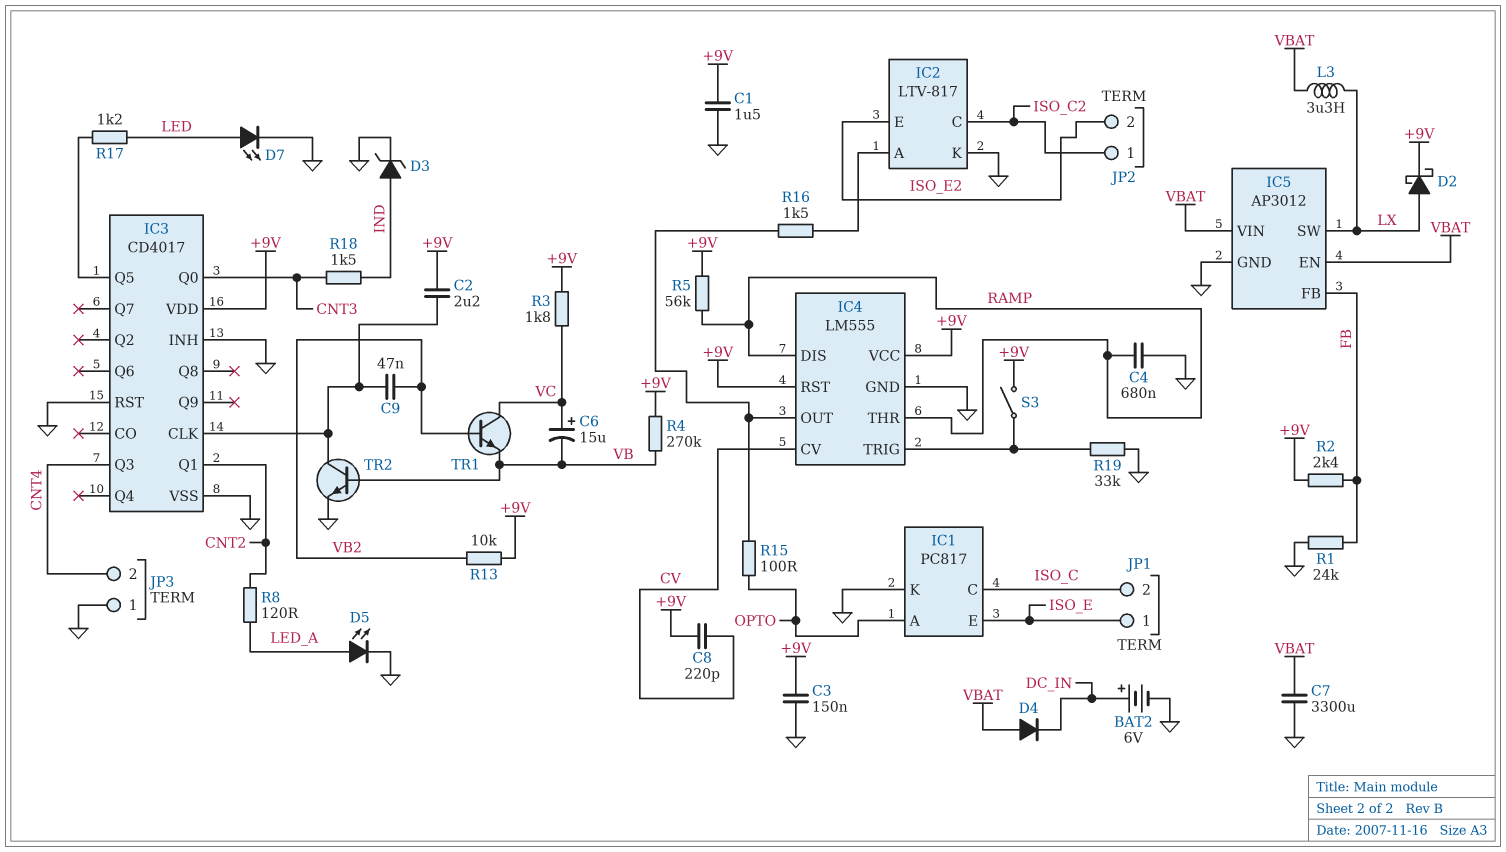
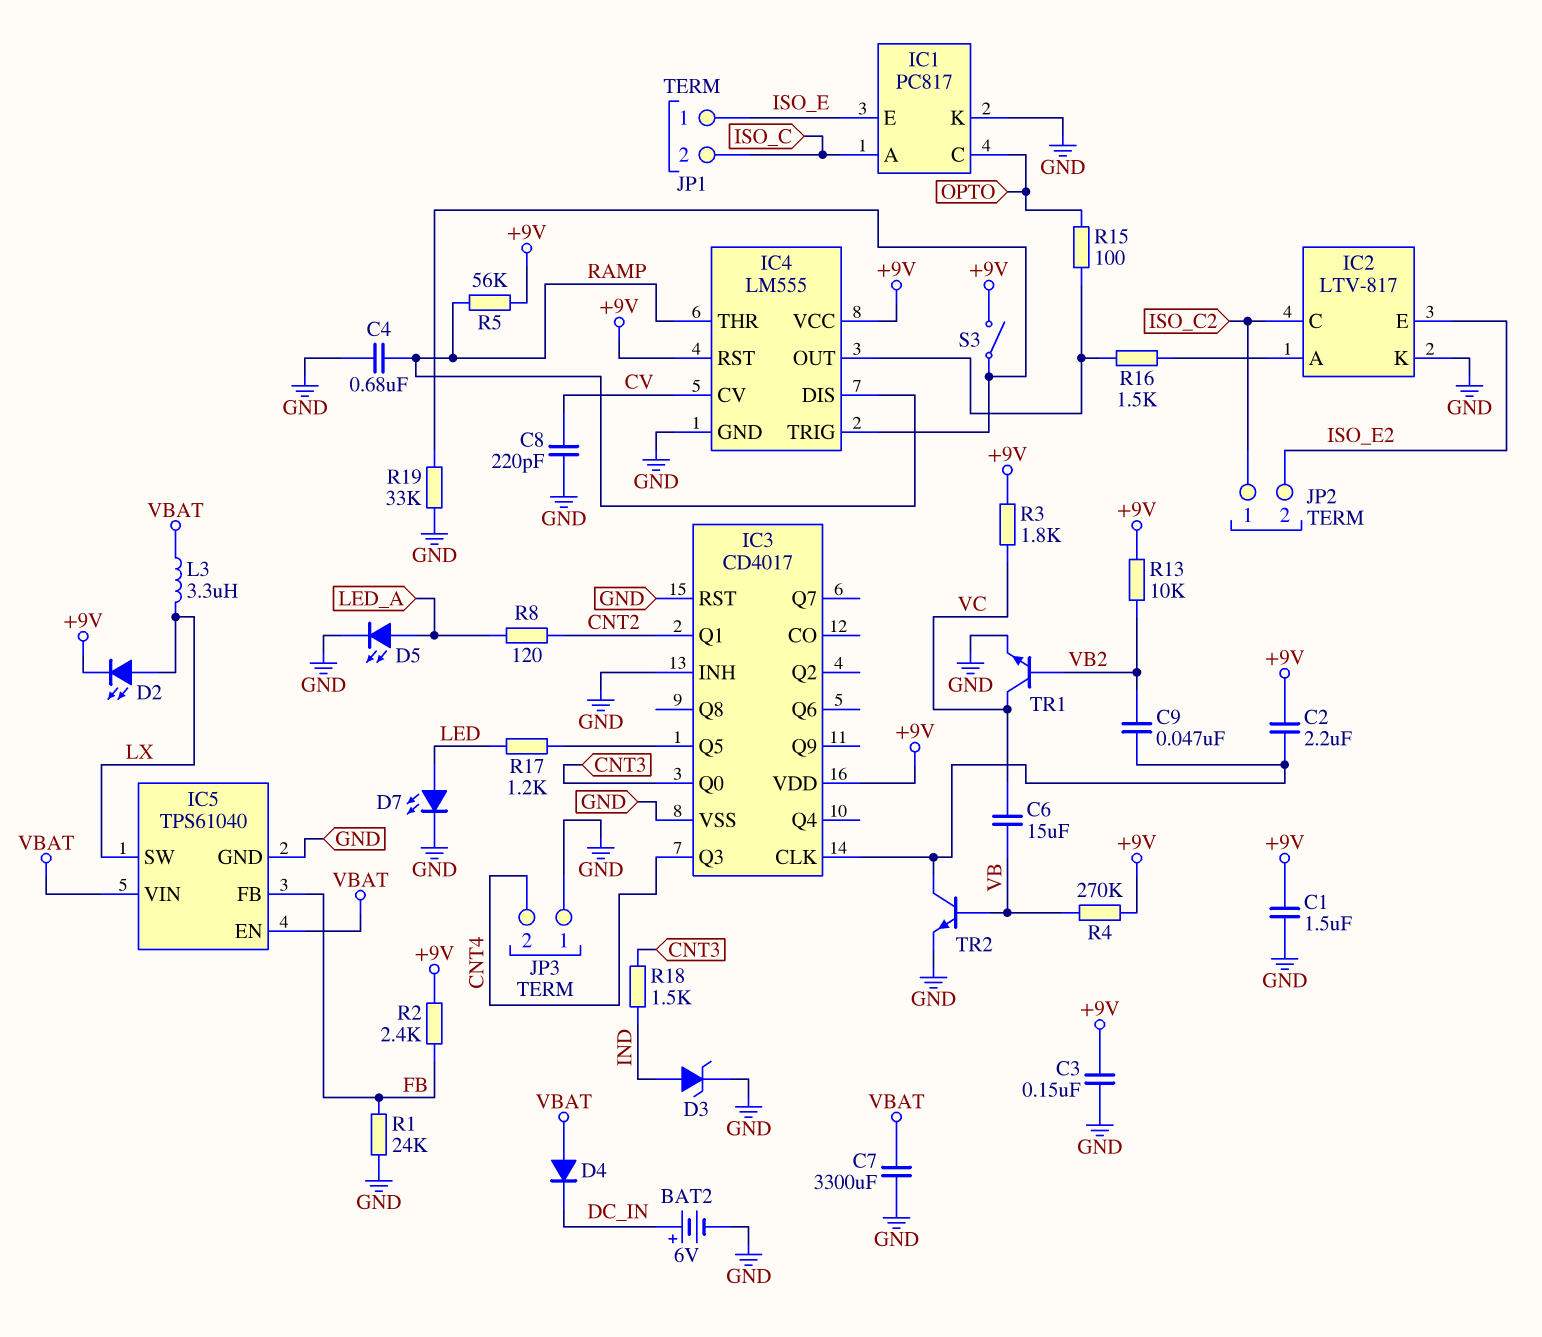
C6: 15uF (plus VC, minus VB) -> 15uF (VB, VC)
C8: 220pF (+9V, CV) -> 220pF (CV, GND)
D2: schottky (A LX, K +9V) -> LED (A LX, K +9V)
IC1 pin A: OPTO -> ISO_C
IC1 pin C: ISO_C -> OPTO
IC5: AP3012 -> TPS61040
TR1: NPN (B VB2, C VC, E VB) -> NPN (B VB2, C VC, E GND)

